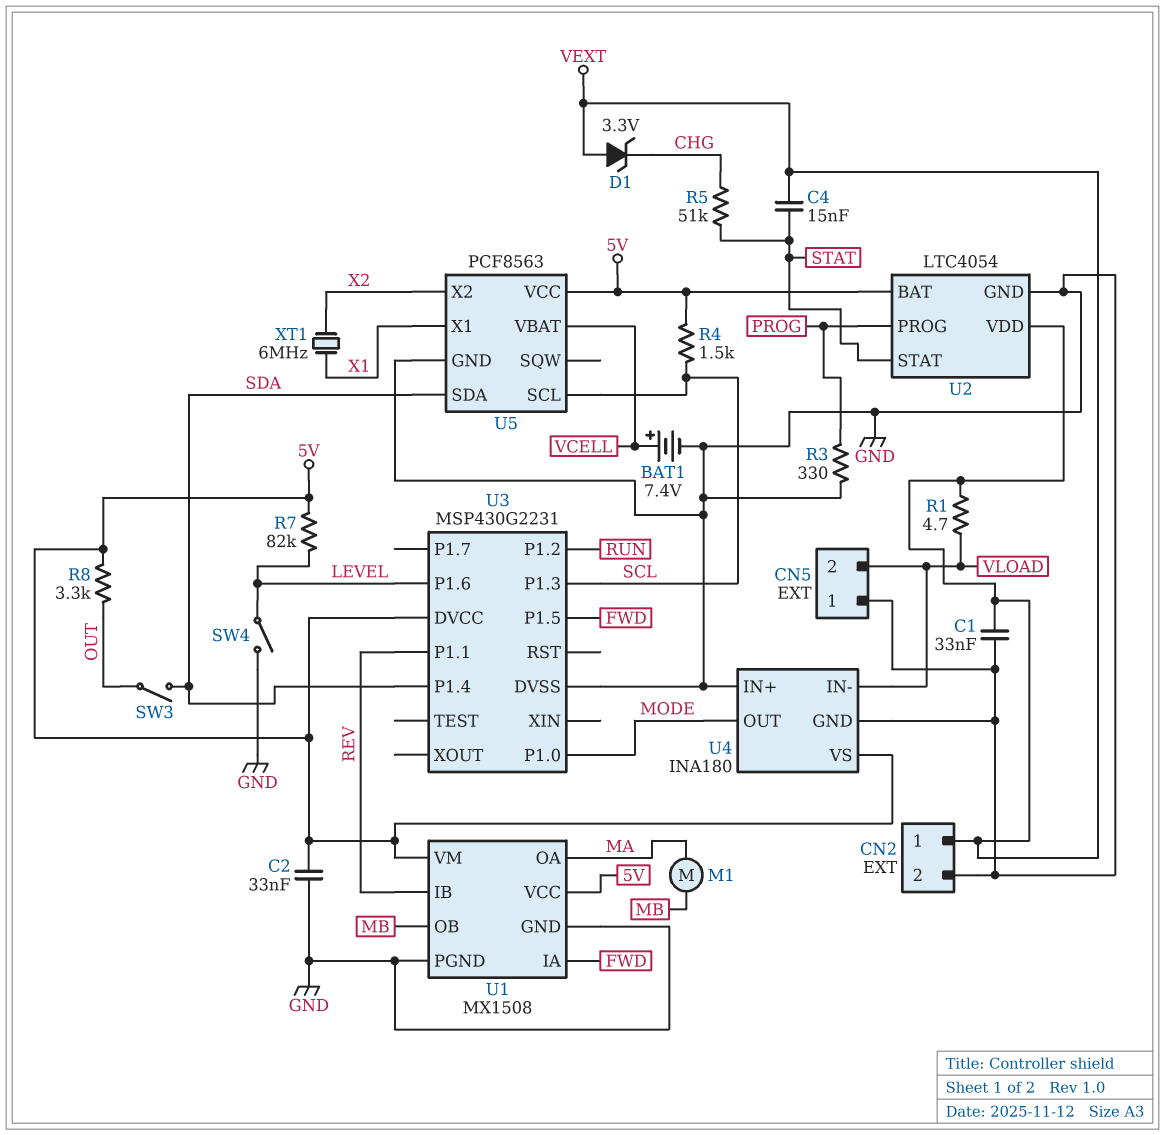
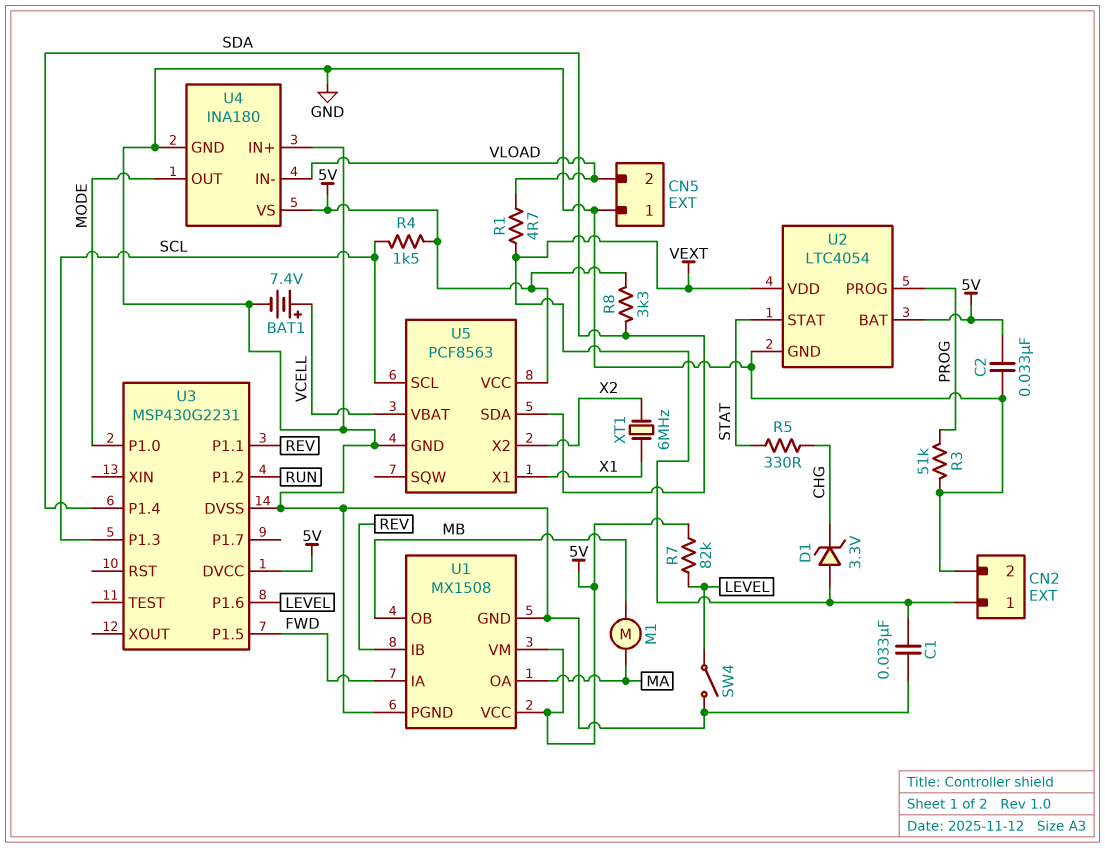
C4: 15nF (STAT, VEXT) -> none
R3: 330 (GND, PROG) -> 51k (GND, PROG)
R5: 51k (CHG, STAT) -> 330 (CHG, STAT)
R8: 3.3k (5V, OUT) -> 3.3k (5V, SDA)
SW3: switch (OUT, SDA) -> none

